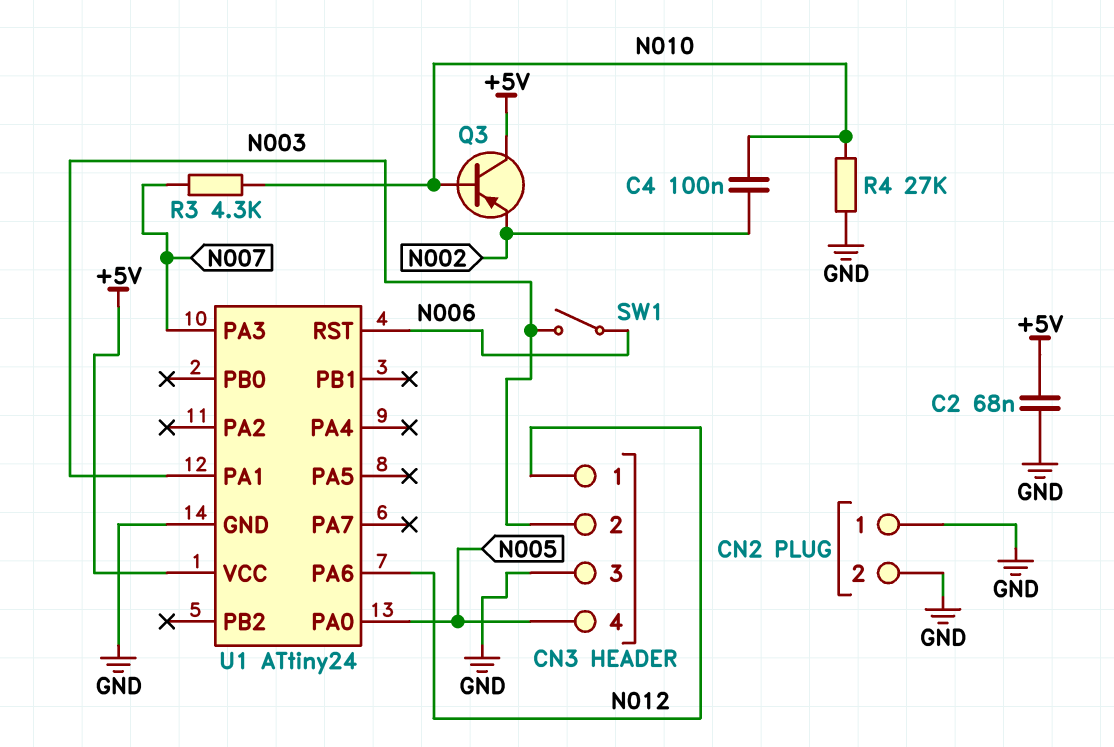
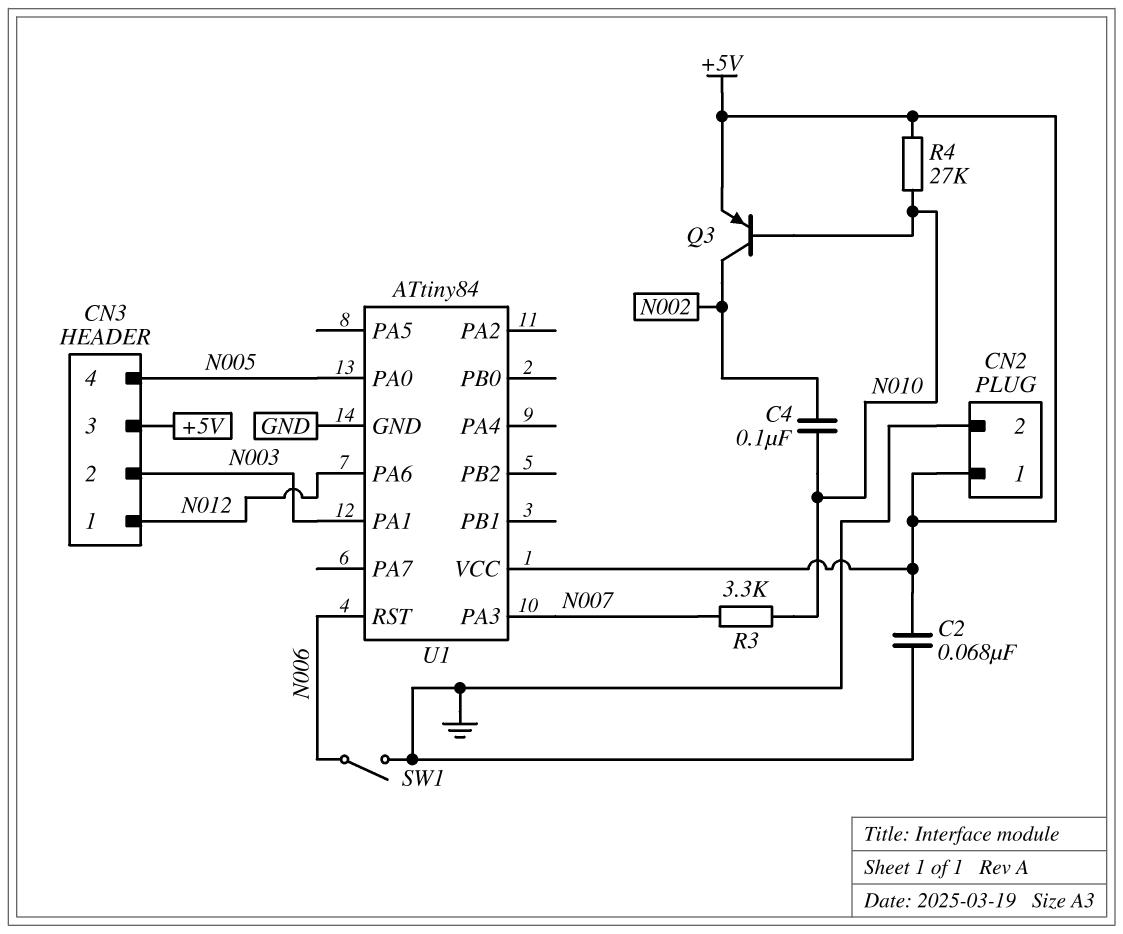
CN2 pin 1: GND -> +5V
CN3 pin 3: GND -> +5V
Q3: PNP (B N010, C +5V, E N002) -> PNP (B N010, C N002, E +5V)
R3: 4.3k (N007, N010) -> 3.3k (N007, N010)
R4: 27k (GND, N010) -> 27k (+5V, N010)
SW1: switch (N003, N006) -> switch (GND, N006)
U1: ATtiny24 -> ATtiny84

